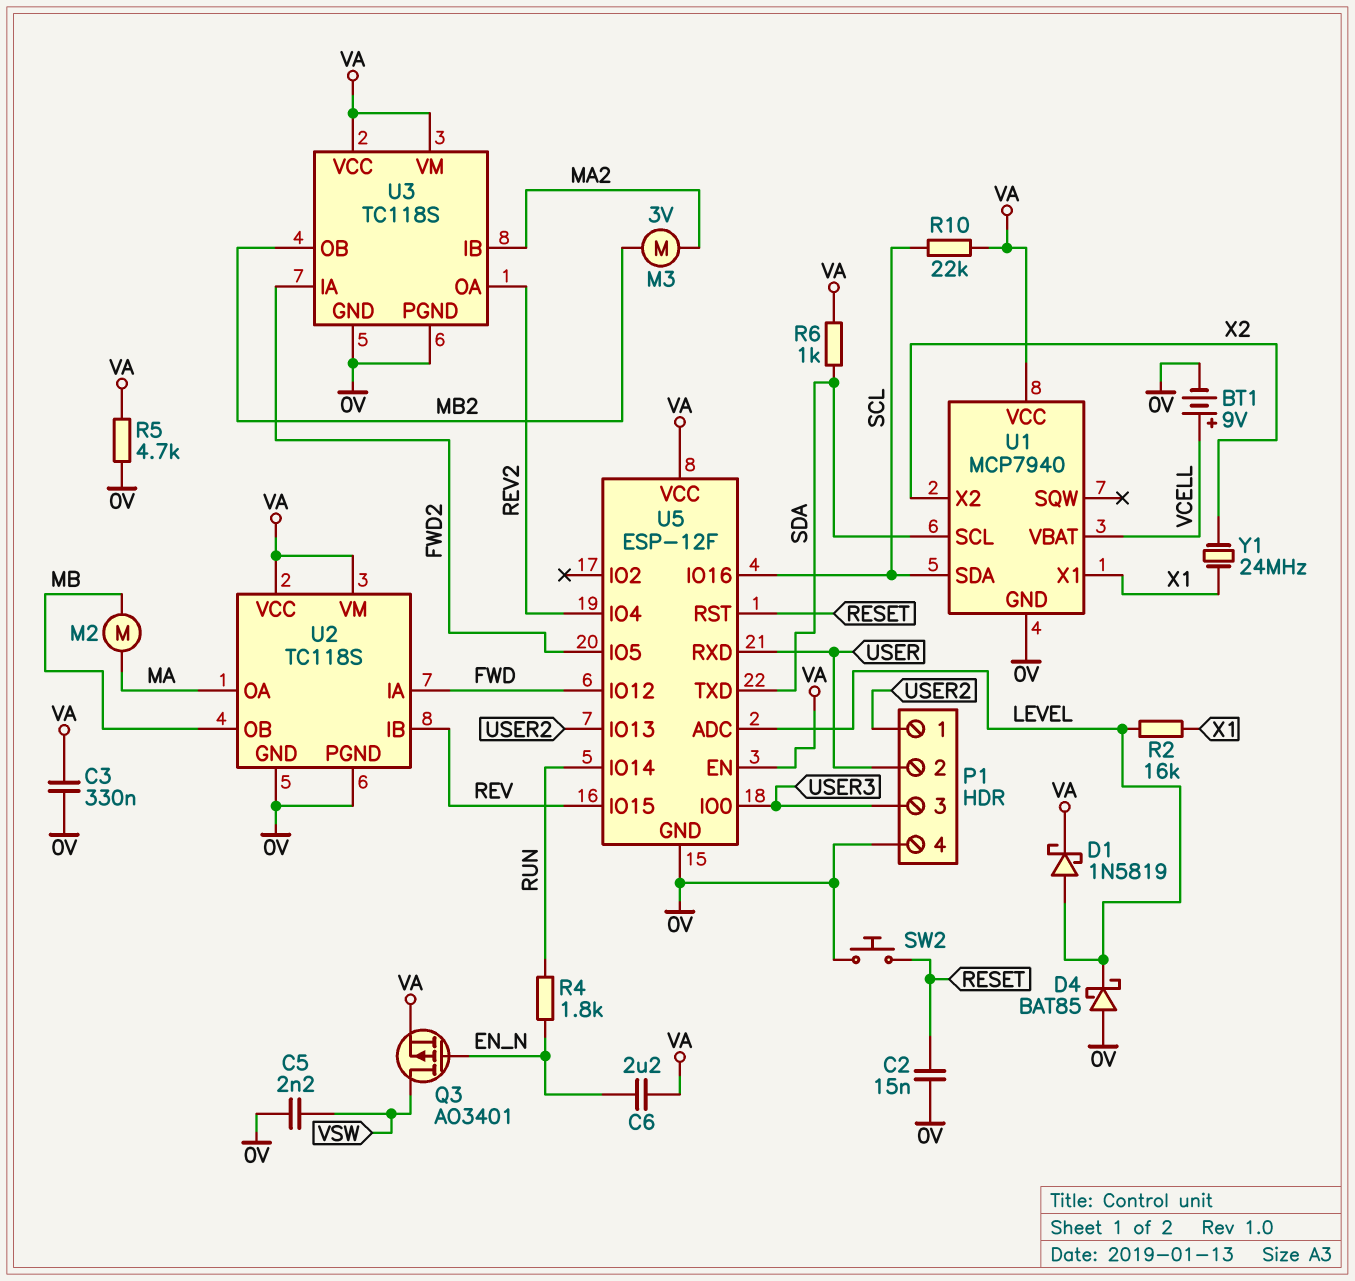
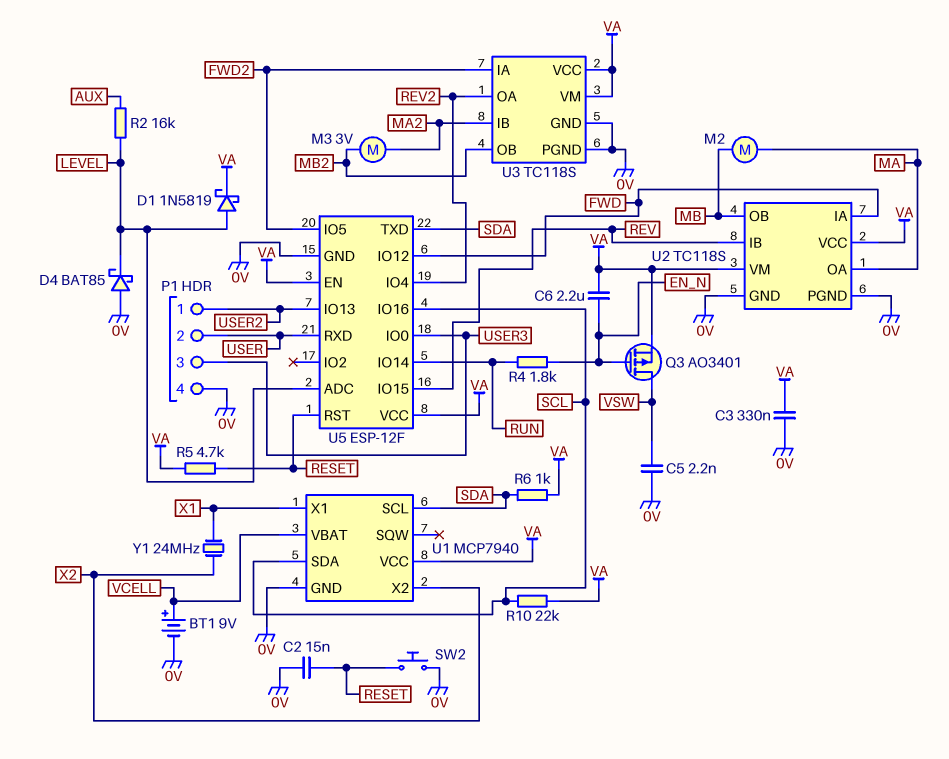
R2: 16k (LEVEL, X1) -> 16k (AUX, LEVEL)
R5: 4.7k (0V, VA) -> 4.7k (RESET, VA)

